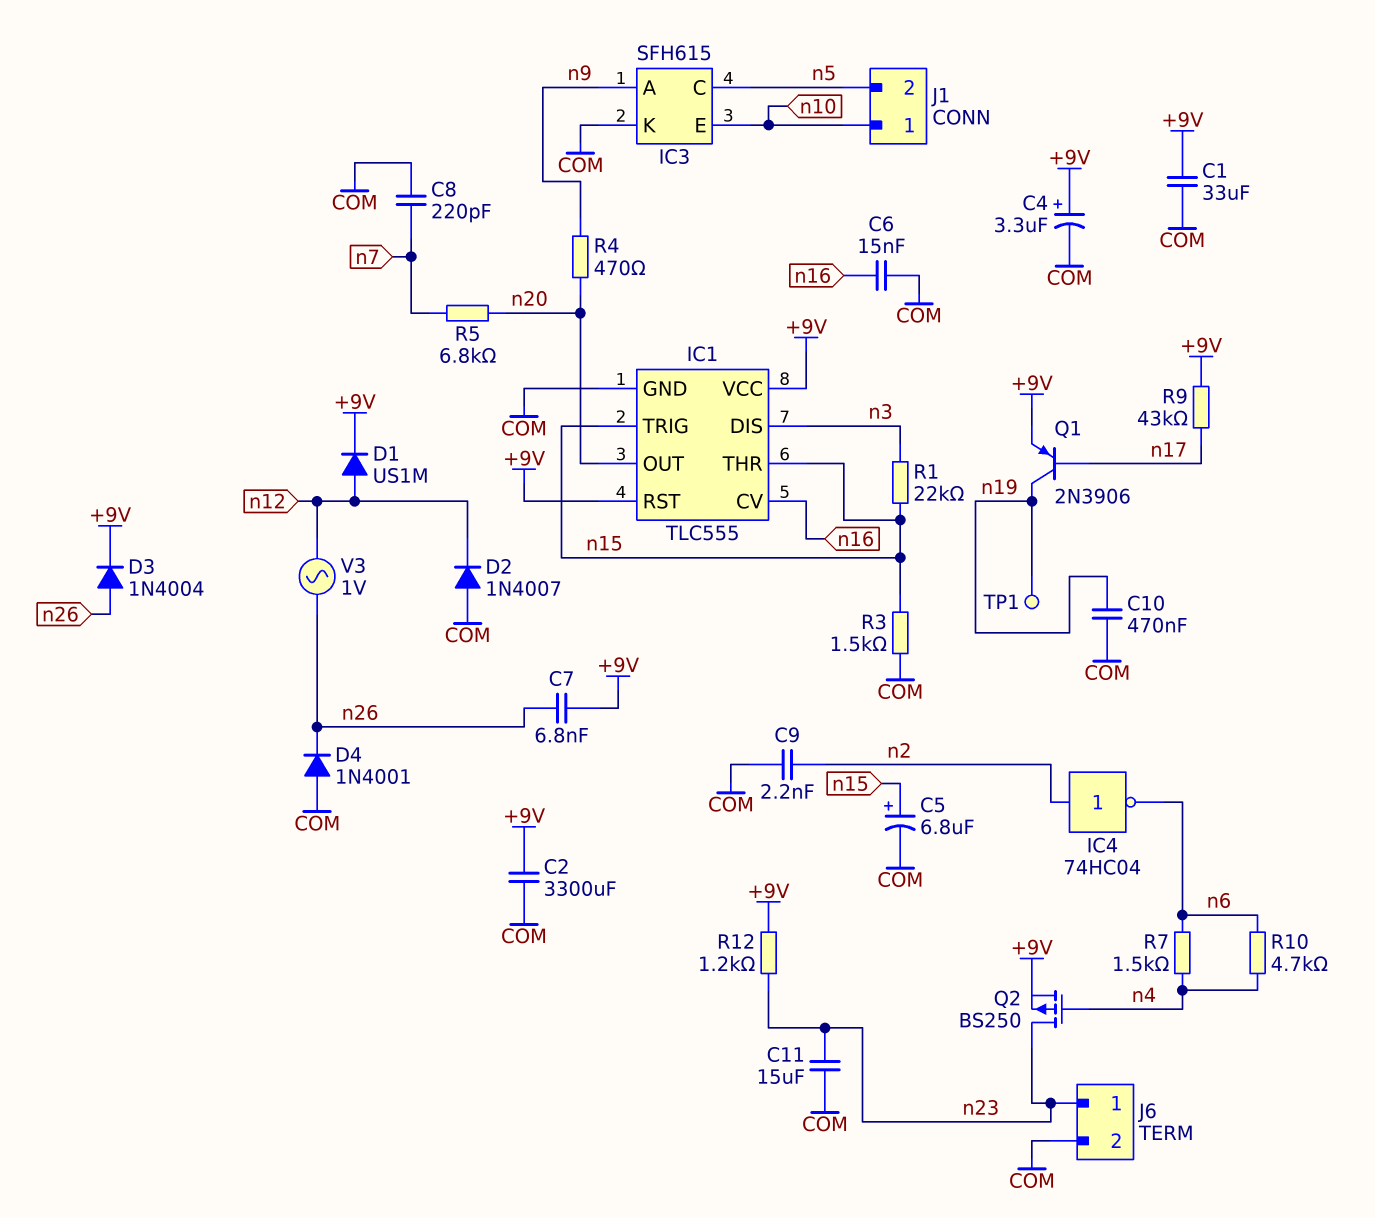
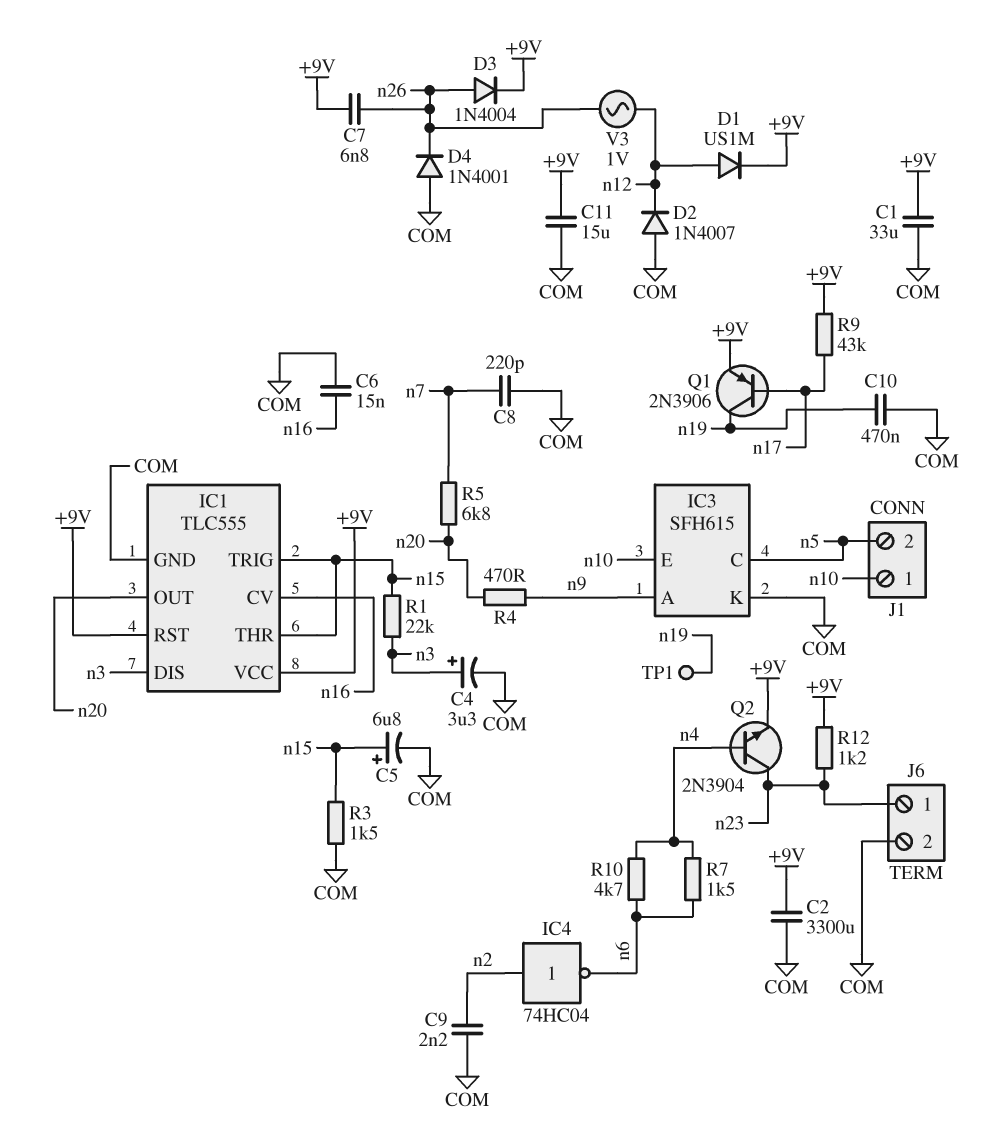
C4: 3.3uF (plus +9V, minus COM) -> 3.3uF (plus n3, minus COM)
C11: 15uF (COM, n23) -> 15uF (+9V, COM)
Q2: PMOS BS250 (G n4, D n23, S +9V) -> NPN 2N3904 (B n4, C n23, E +9V)

